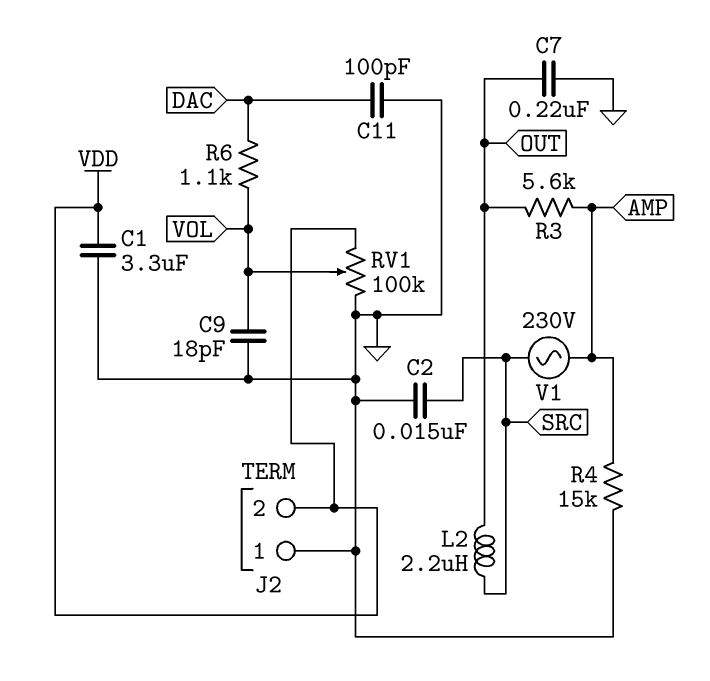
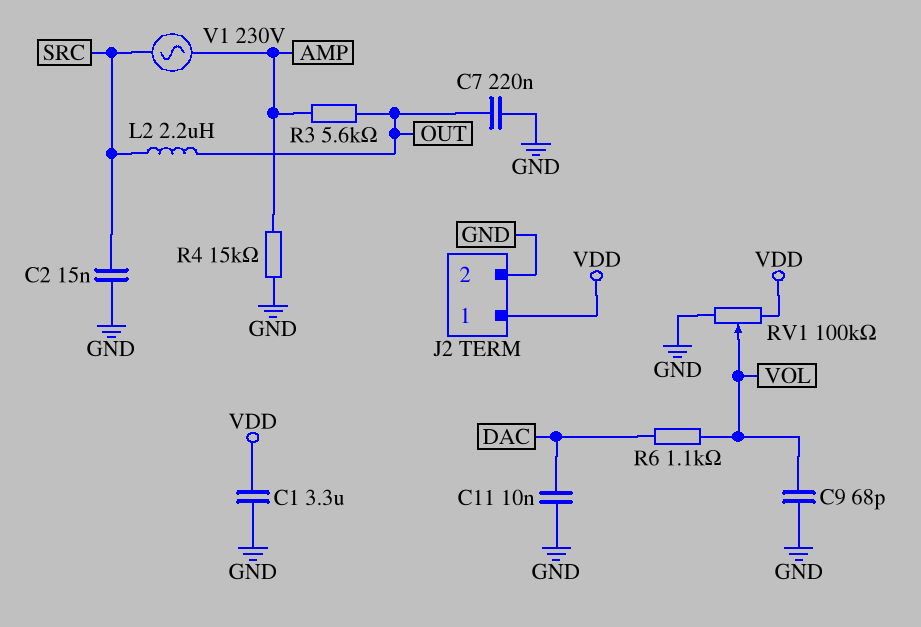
C9: 18pF (GND, VOL) -> 68pF (GND, VOL)
C11: 100pF (DAC, GND) -> 10nF (DAC, GND)
J2 pin 1: GND -> VDD
J2 pin 2: VDD -> GND

